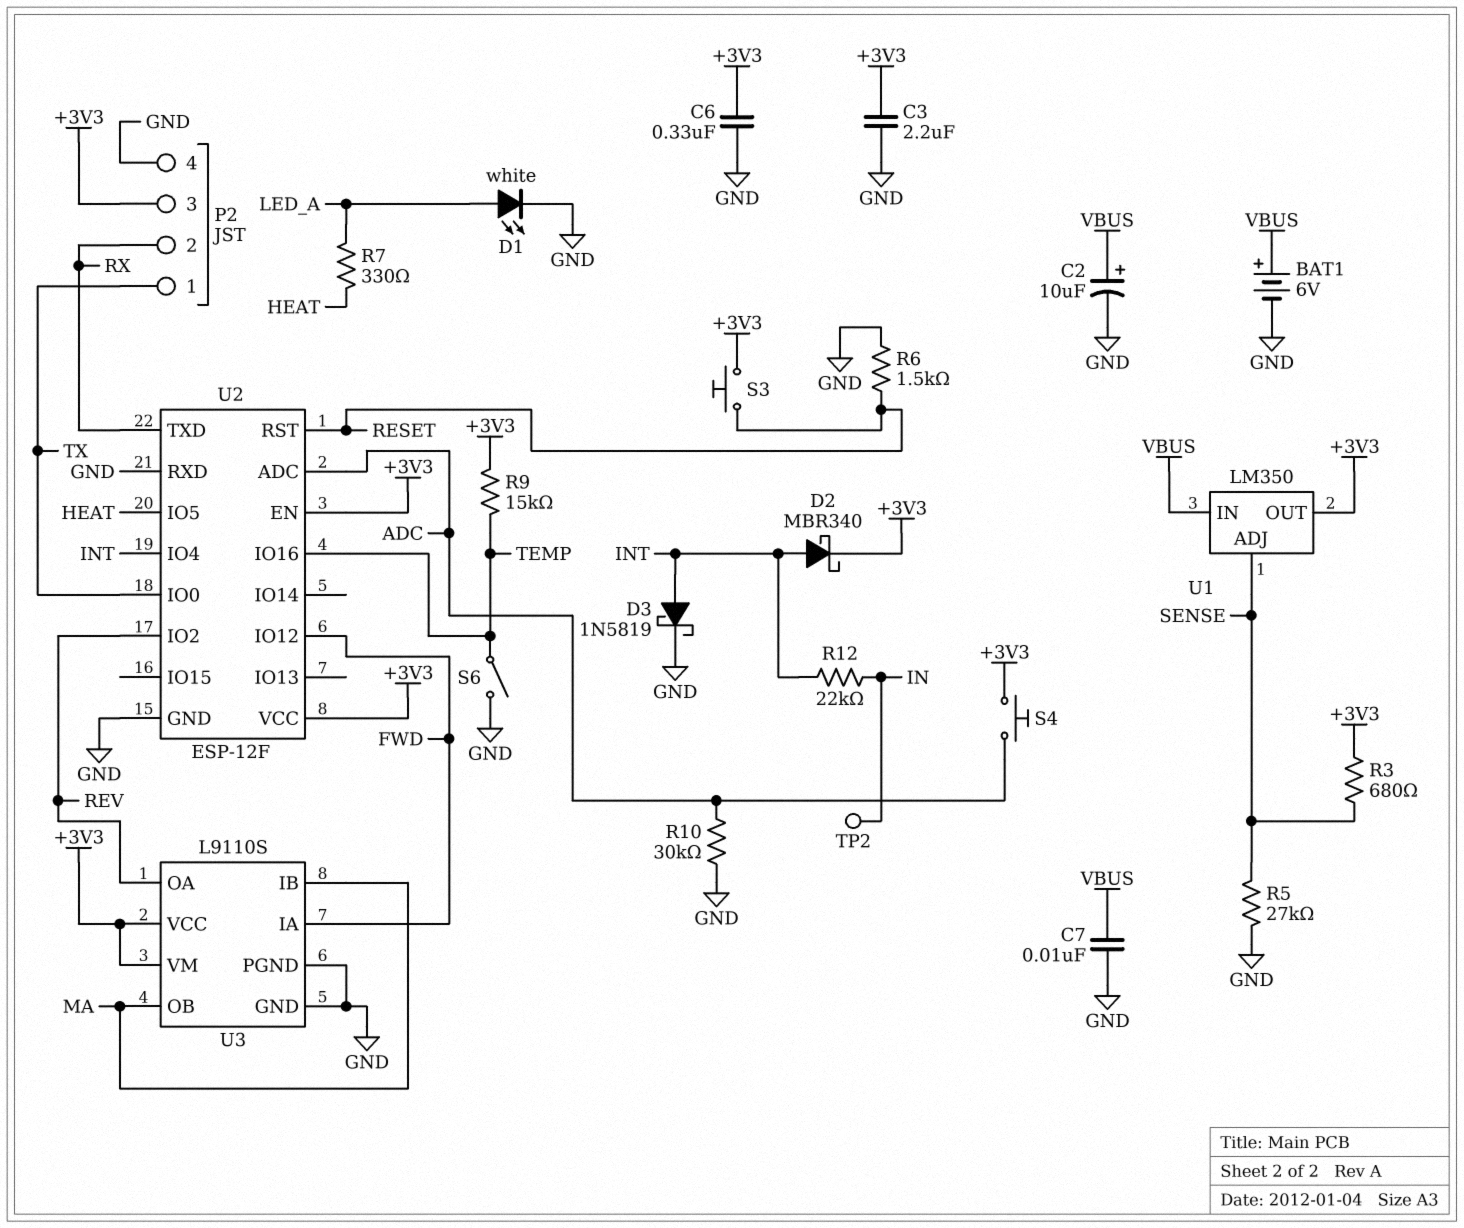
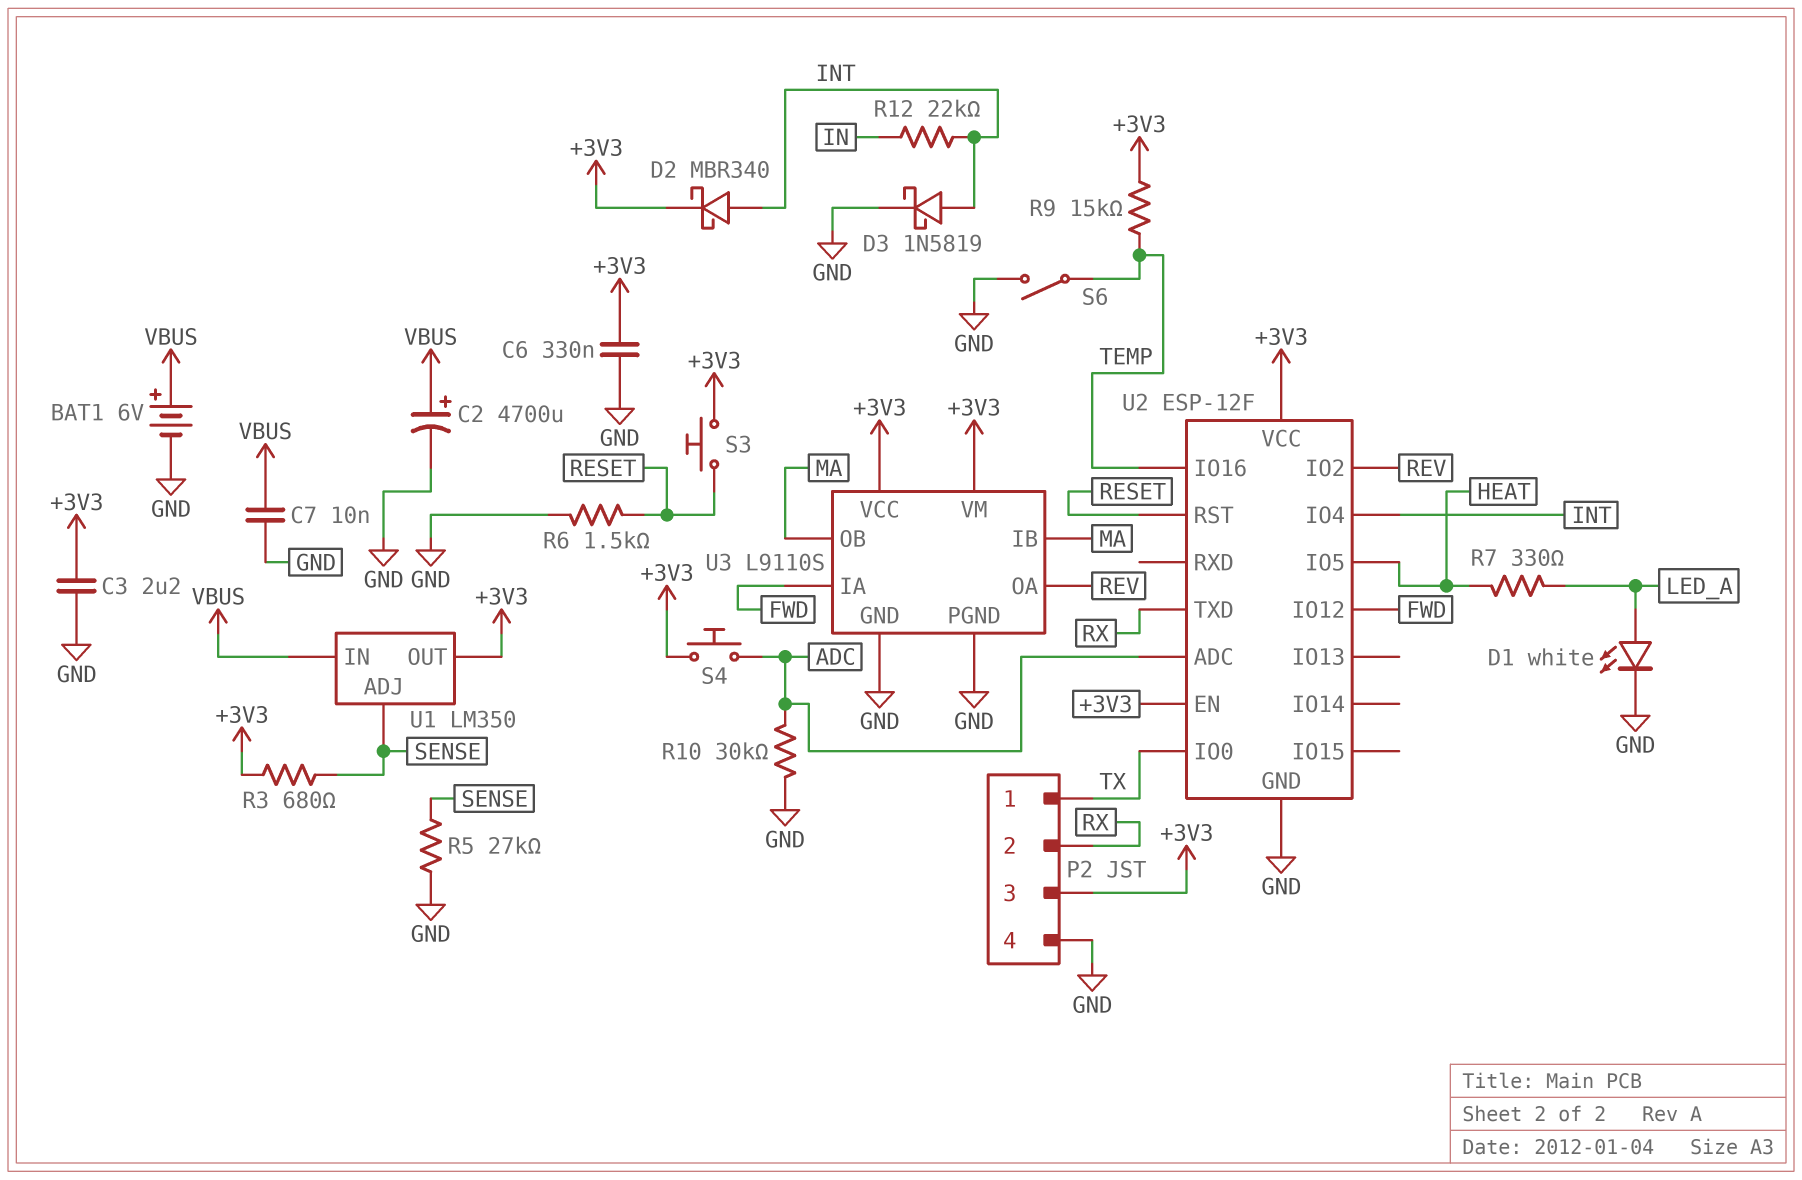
C2: 10uF (plus VBUS, minus GND) -> 4700uF (plus VBUS, minus GND)
TP2: test point (IN) -> none
U2 pin RXD: GND -> none

